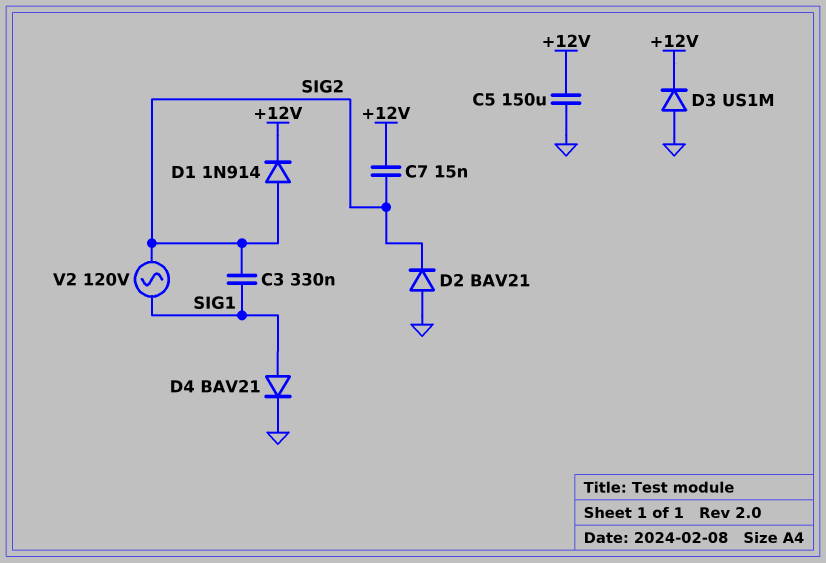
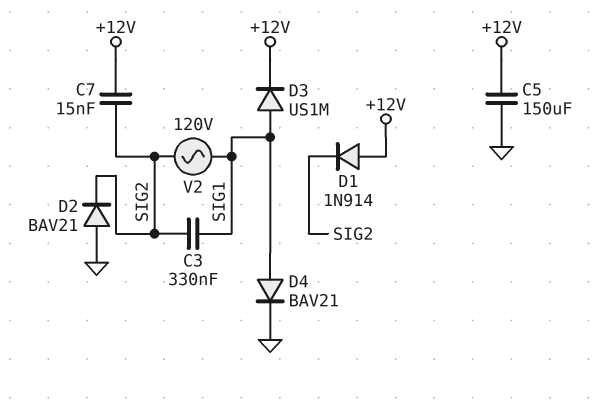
D1: diode 1N914 (A SIG2, K +12V) -> diode 1N914 (A +12V, K SIG2)
D3: diode US1M (A GND, K +12V) -> diode US1M (A SIG1, K +12V)

